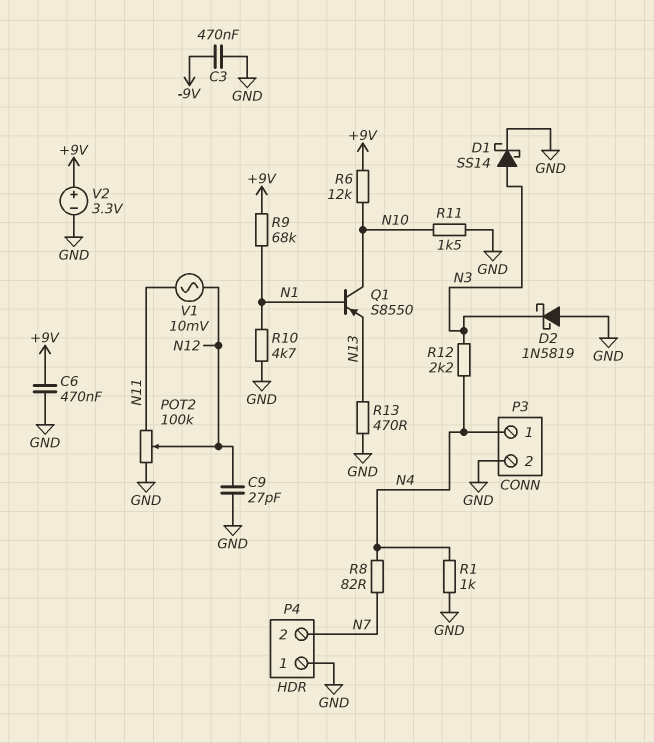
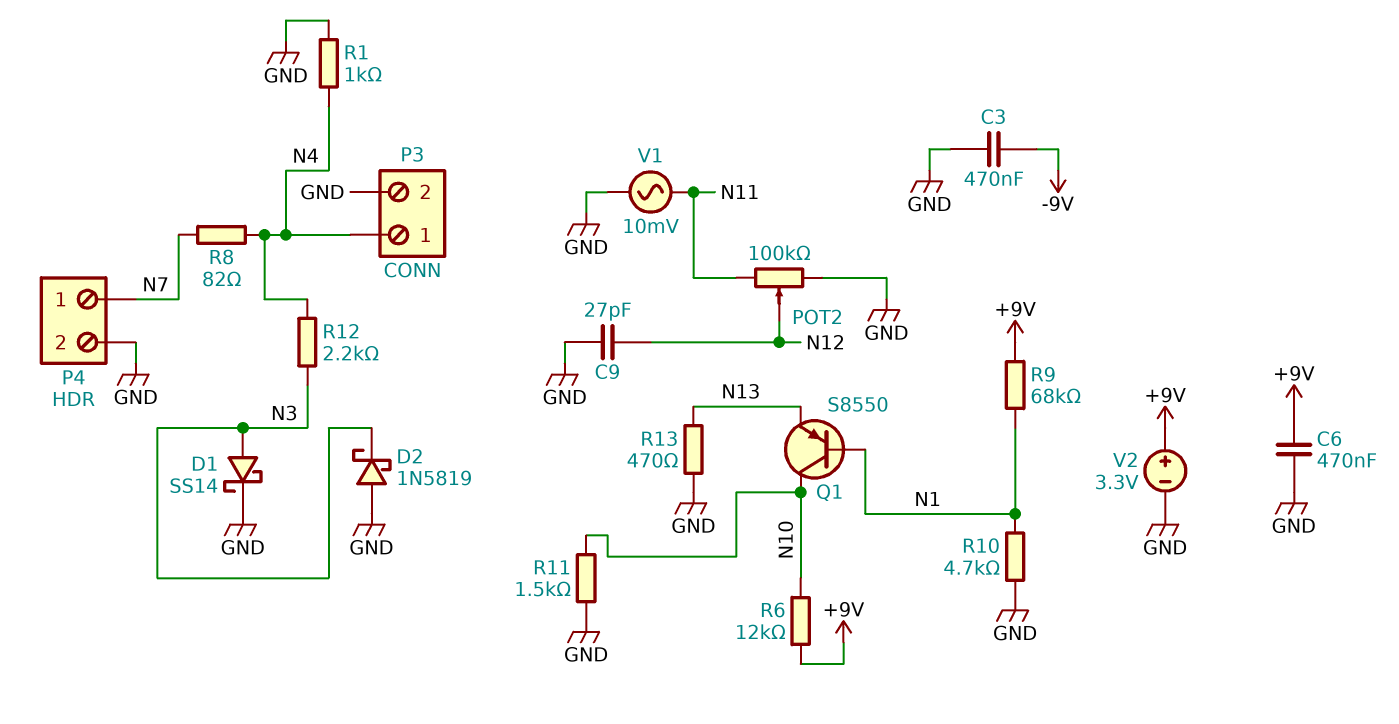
P4 pin 1: GND -> N7
P4 pin 2: N7 -> GND
V1: AC 10mV (N11, N12) -> AC 10mV (GND, N11)

